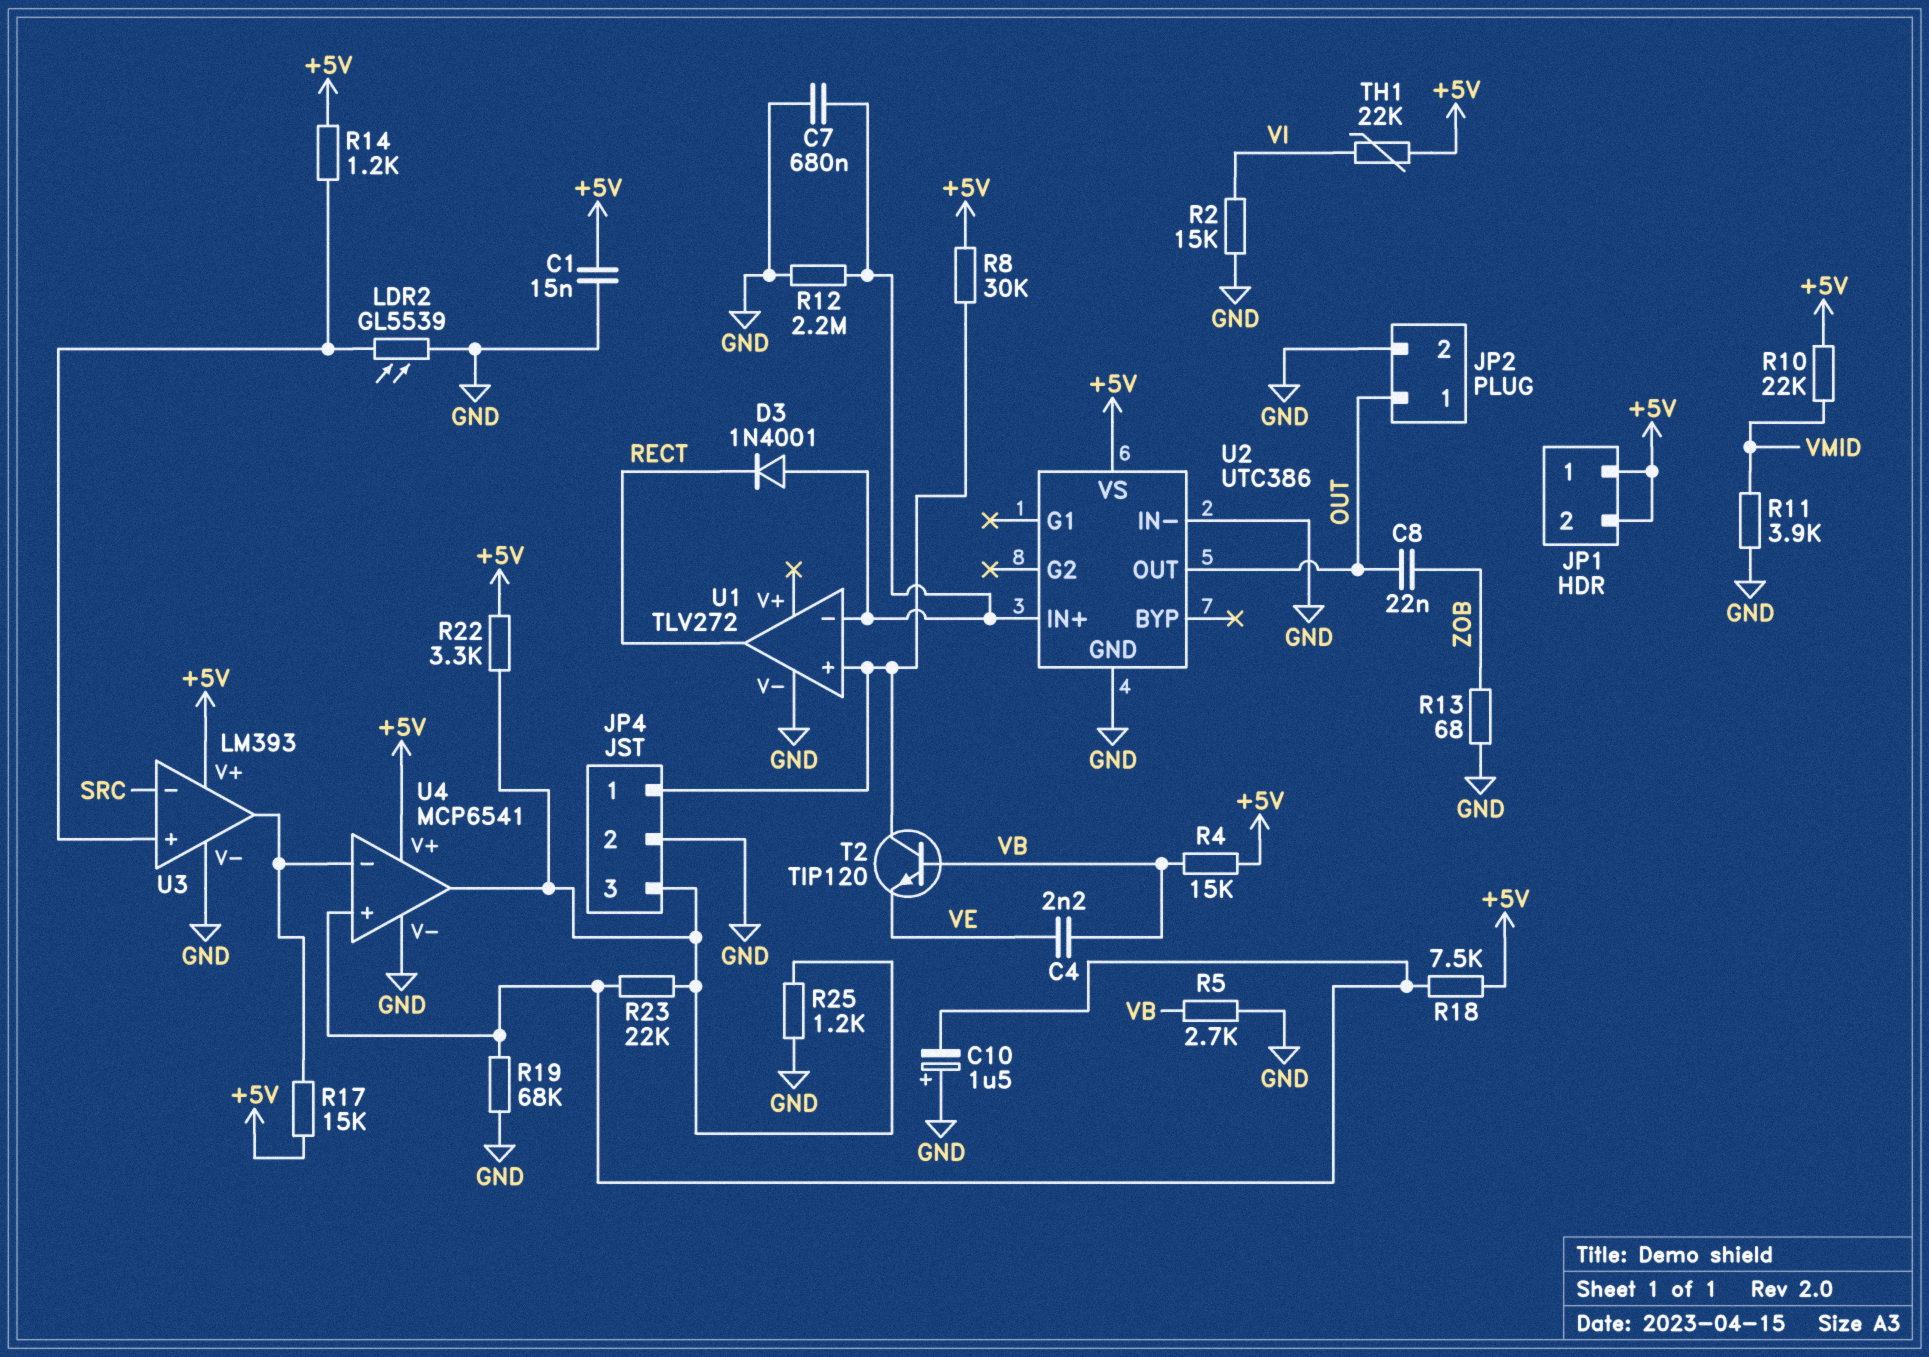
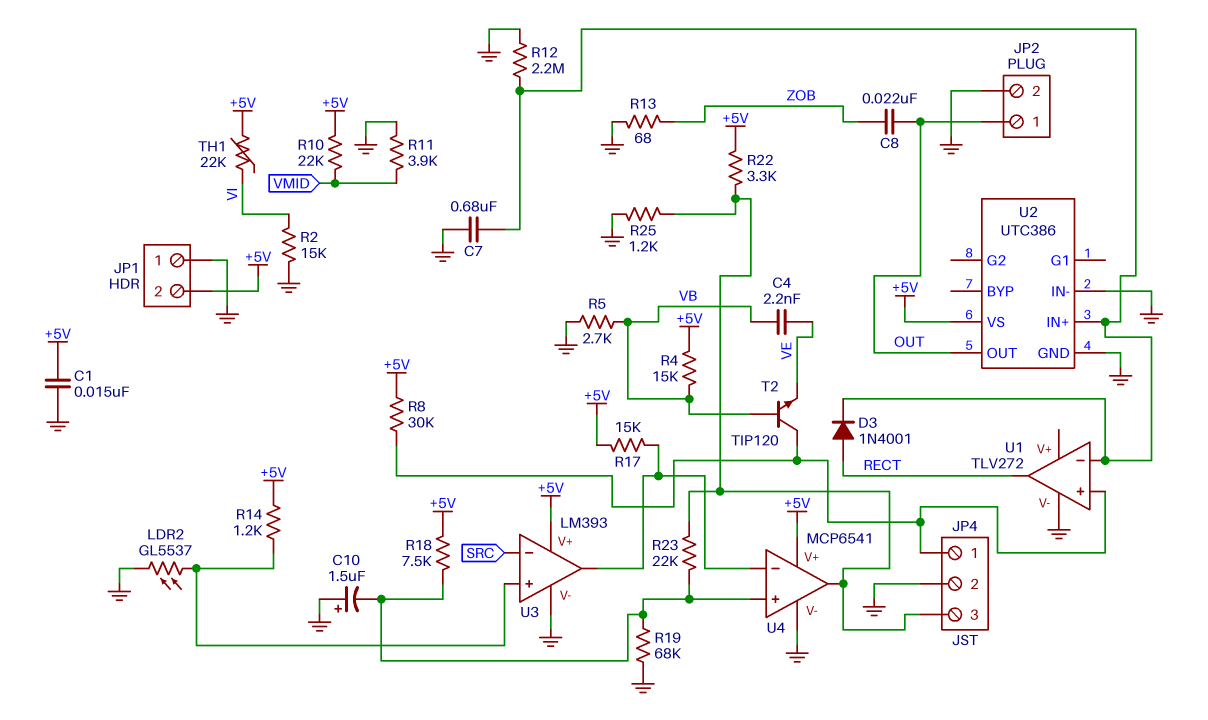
D3: diode 1N4001 (A U1/in-, K RECT) -> diode 1N4001 (A RECT, K U1/in-)
JP1 pin 1: +5V -> GND
LDR2: GL5539 (GND, U3/in+) -> GL5537 (GND, U3/in+)

